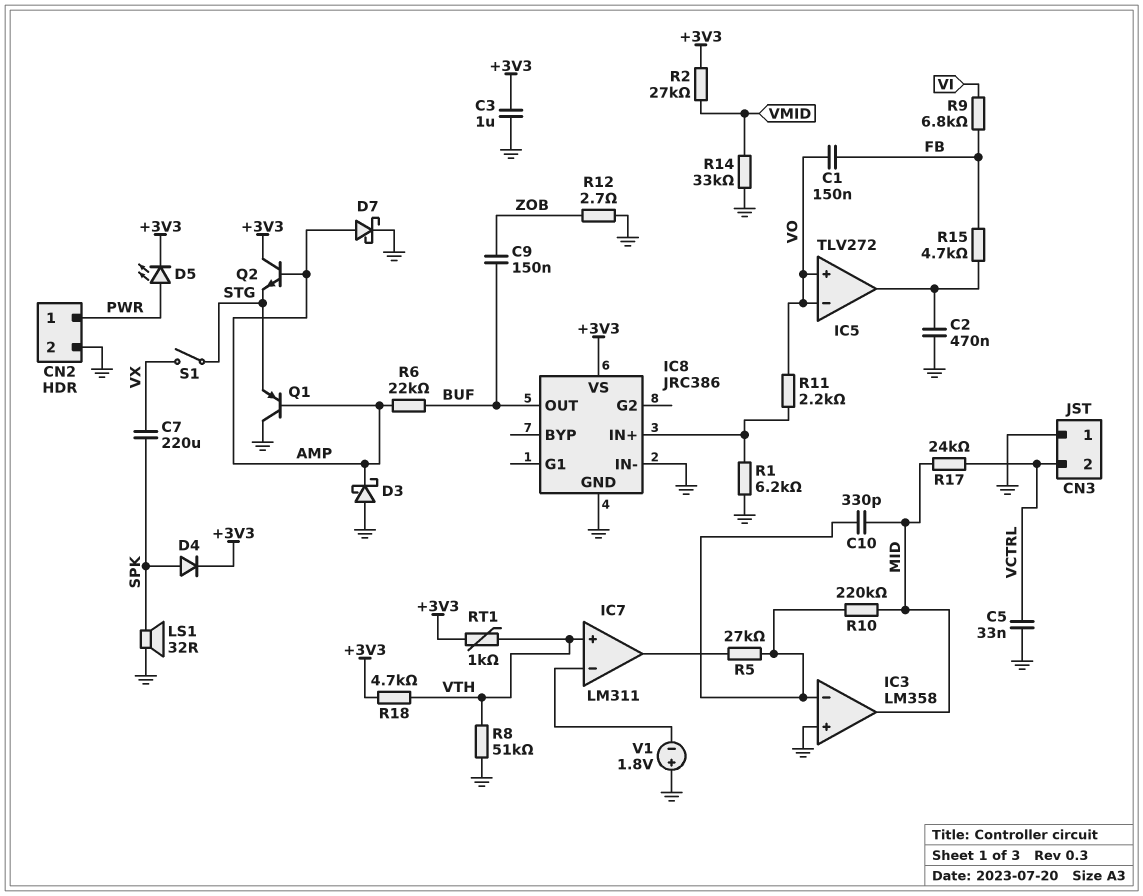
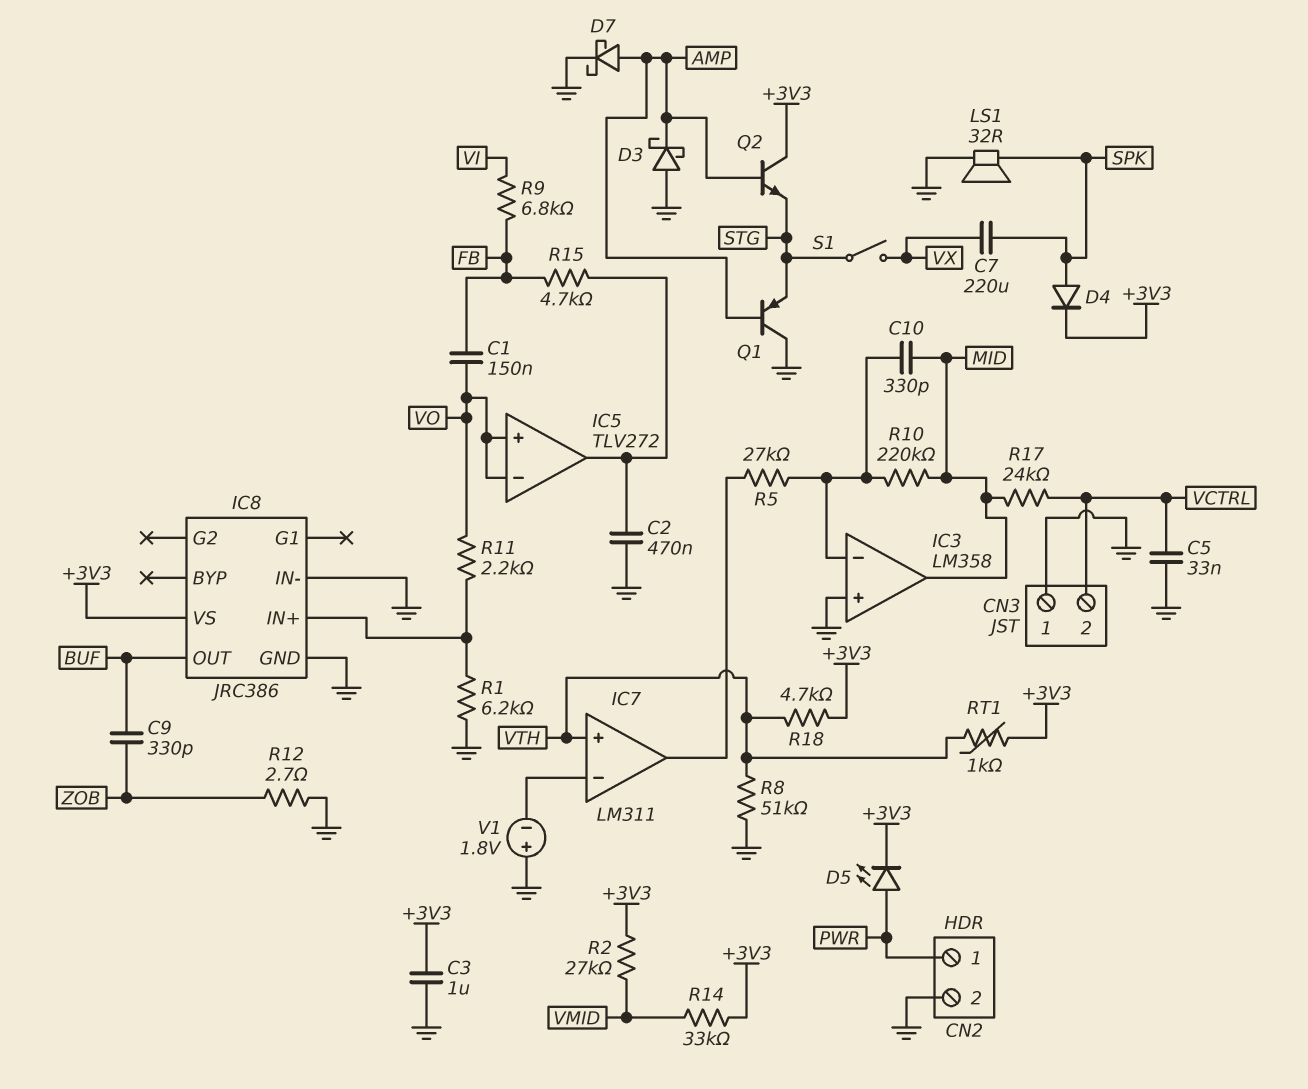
C9: 150nF (BUF, ZOB) -> 330pF (BUF, ZOB)
R6: 22k (AMP, BUF) -> none
R14: 33k (GND, VMID) -> 33k (+3V3, VMID)

